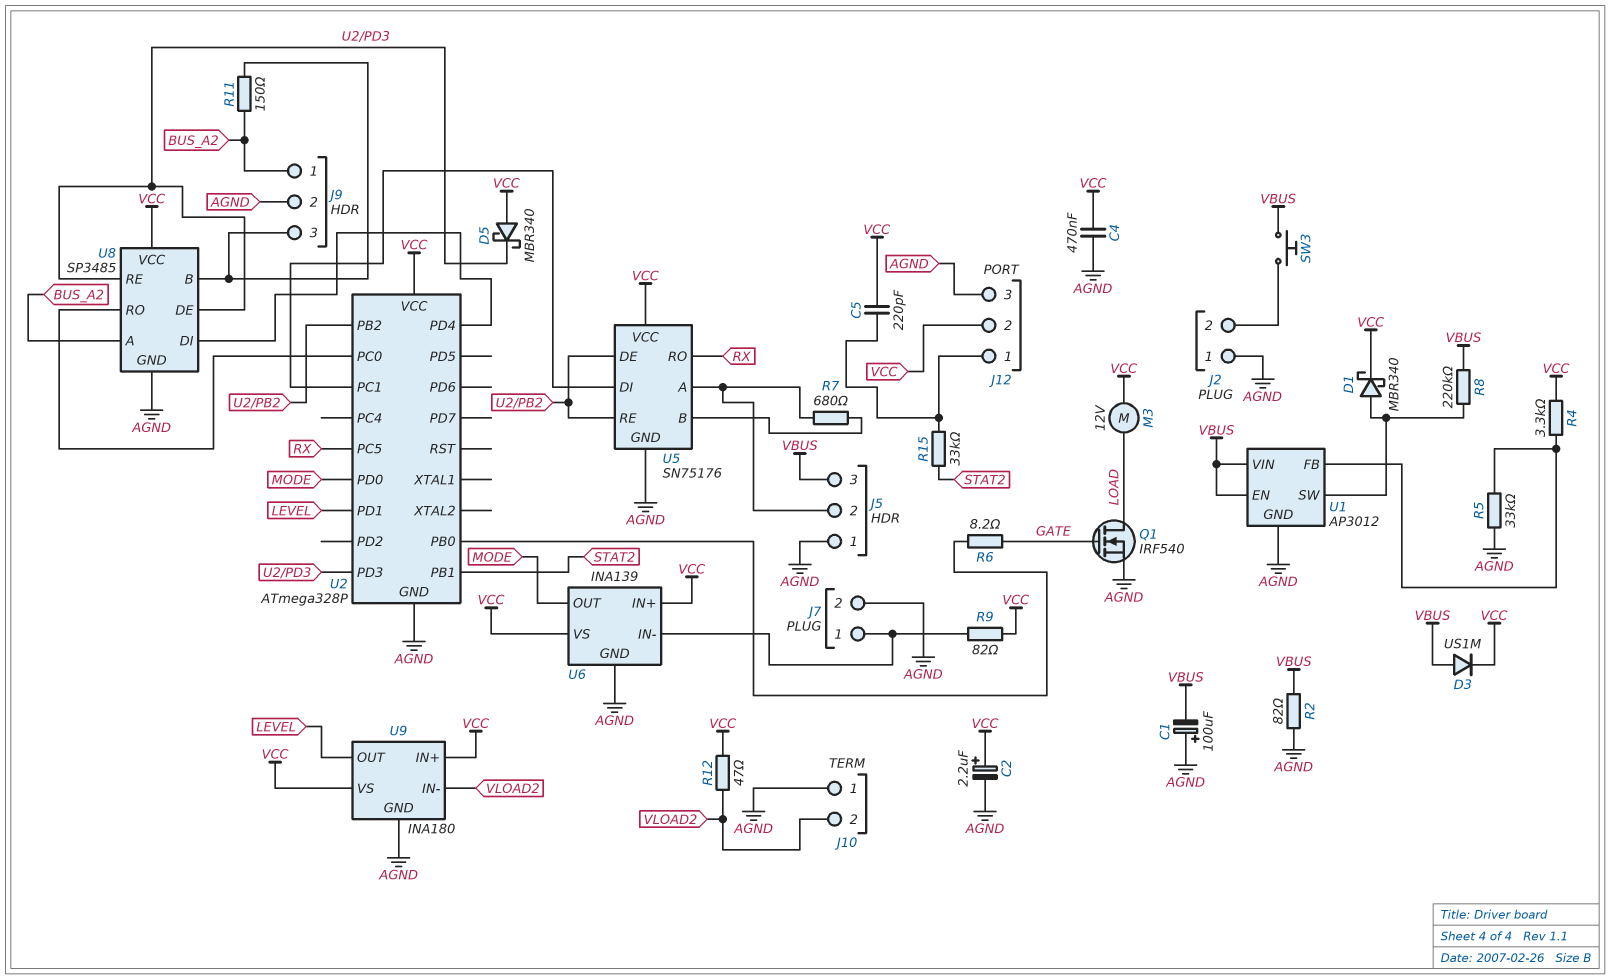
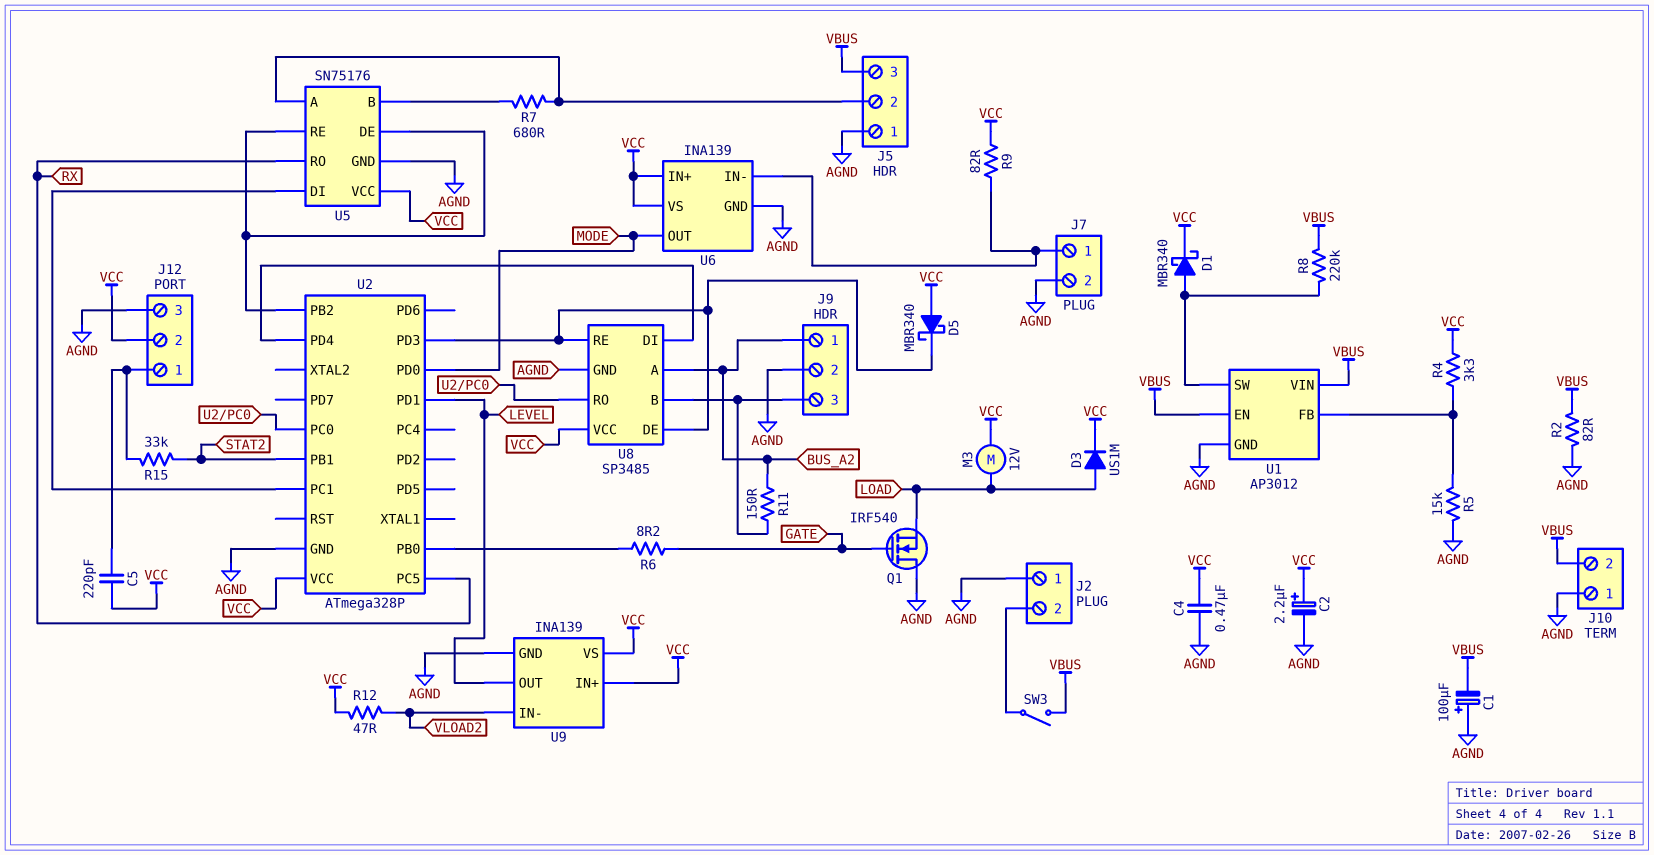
D3: diode US1M (A VBUS, K VCC) -> diode US1M (A LOAD, K VCC)
J10 pin 2: VLOAD2 -> VBUS
Q1: NMOS IRF540 (G GATE, D LOAD, S AGND) -> NMOS IRF540 (G GATE, D AGND, S LOAD)
R5: 33k (AGND, U1/FB) -> 15k (AGND, U1/FB)
SW3: button (J2/2, VBUS) -> switch (J2/2, VBUS)
U9: INA180 -> INA139

